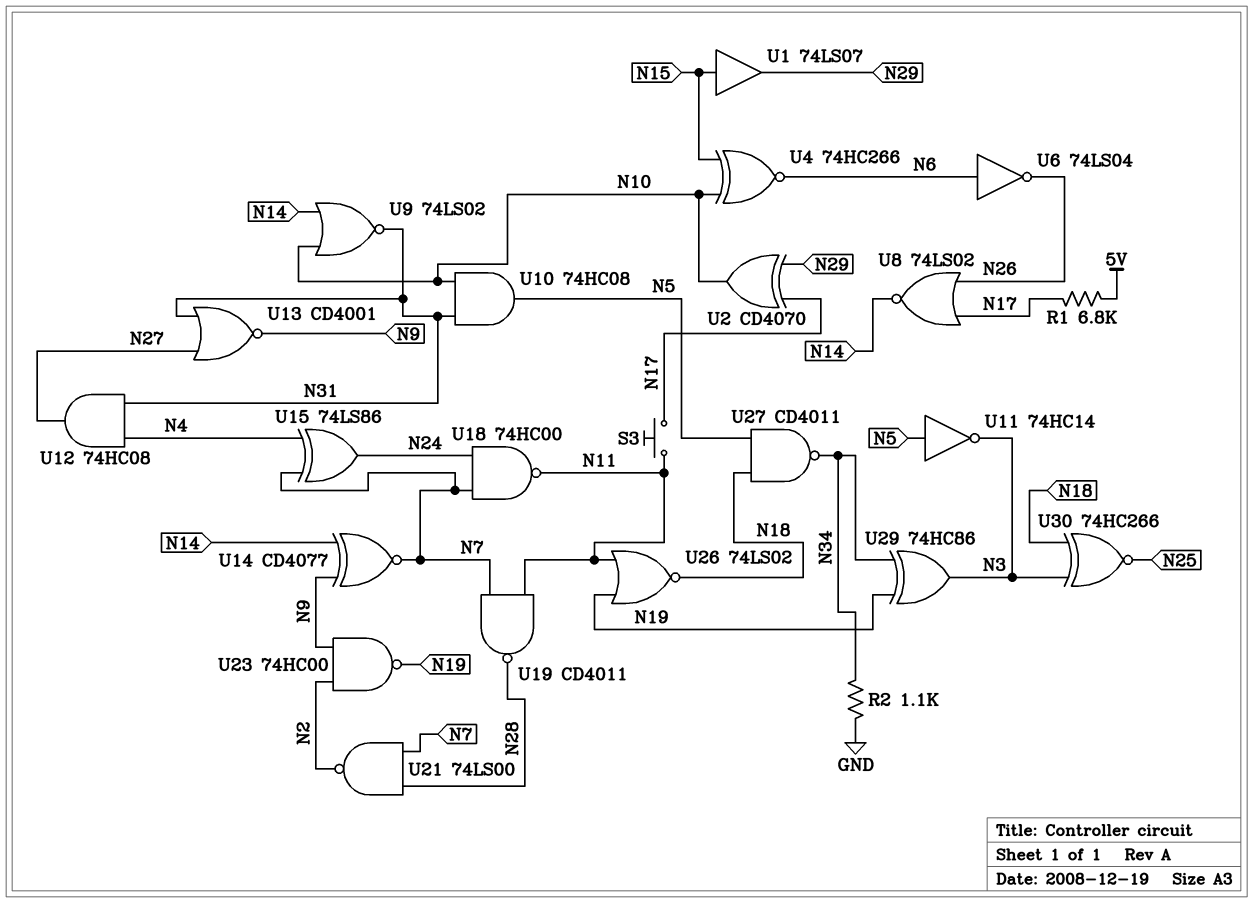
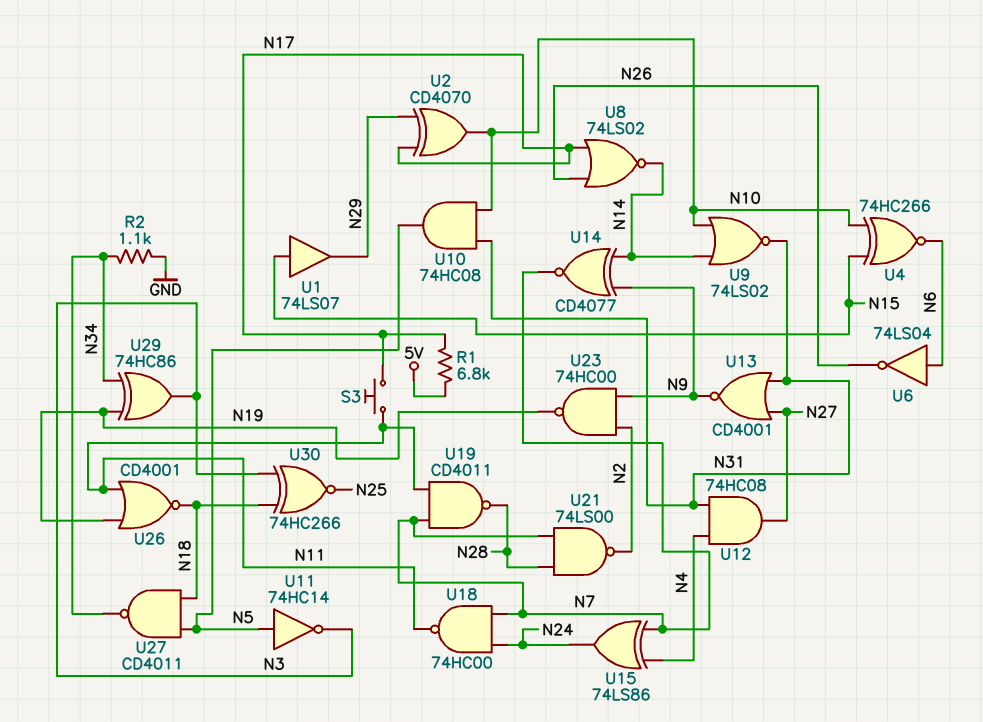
U26: NOR 74LS02 (in N11, in N19, out N18) -> NOR CD4001 (in N11, in N19, out N18)

